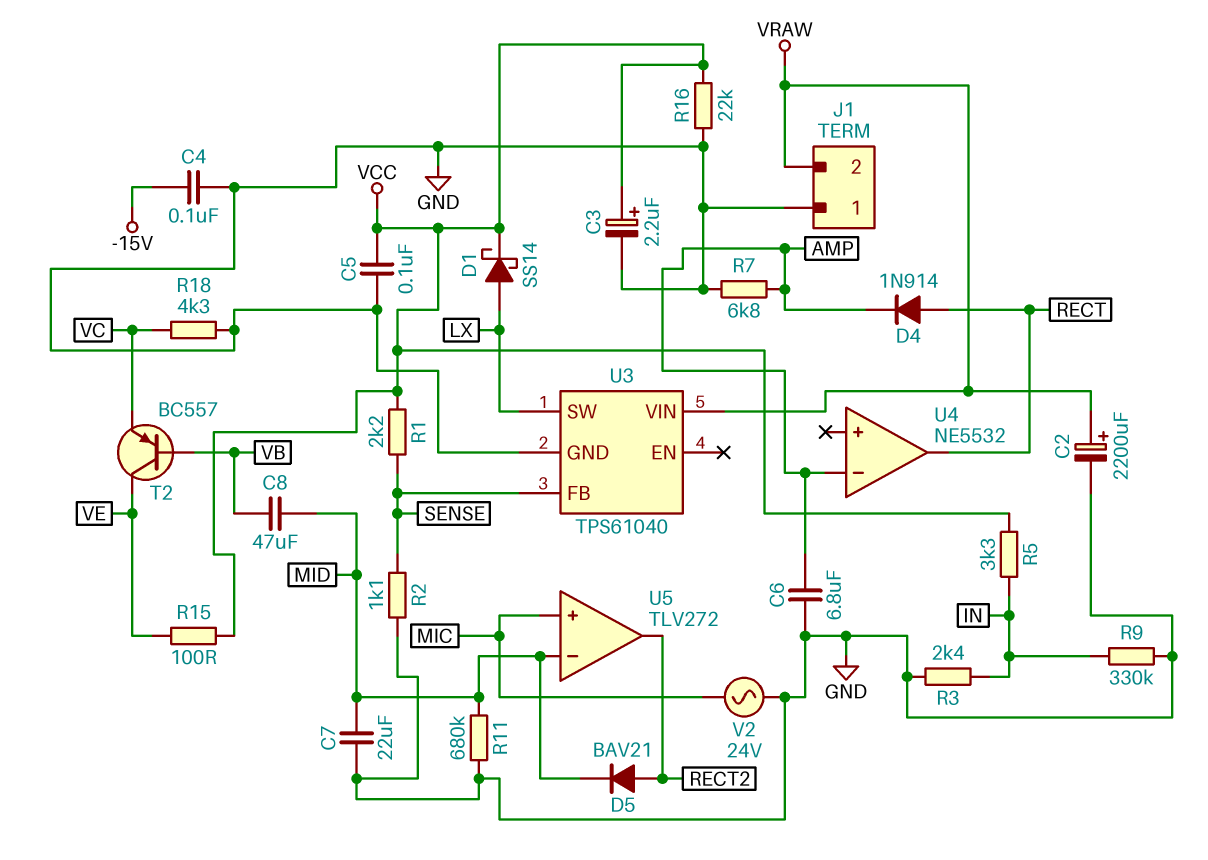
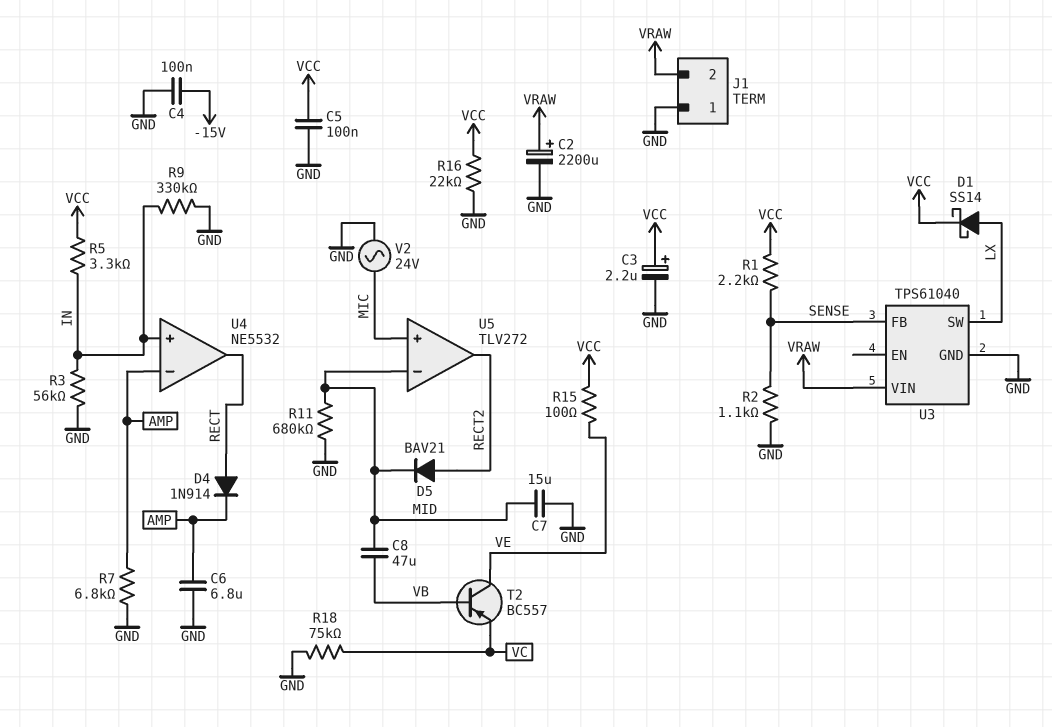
C7: 22uF (GND, MID) -> 15uF (GND, MID)
R3: 2.4k (GND, IN) -> 56k (GND, IN)
R18: 4.3k (GND, VC) -> 75k (GND, VC)
U4 pin in+: none -> IN

